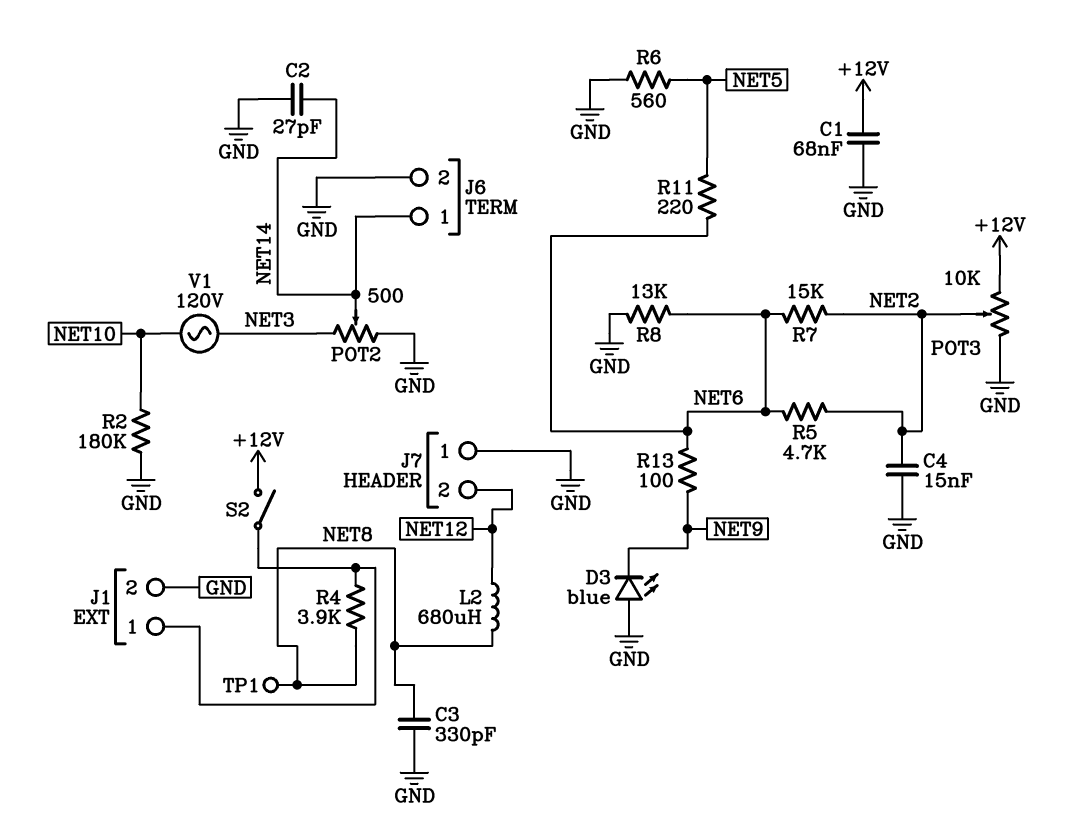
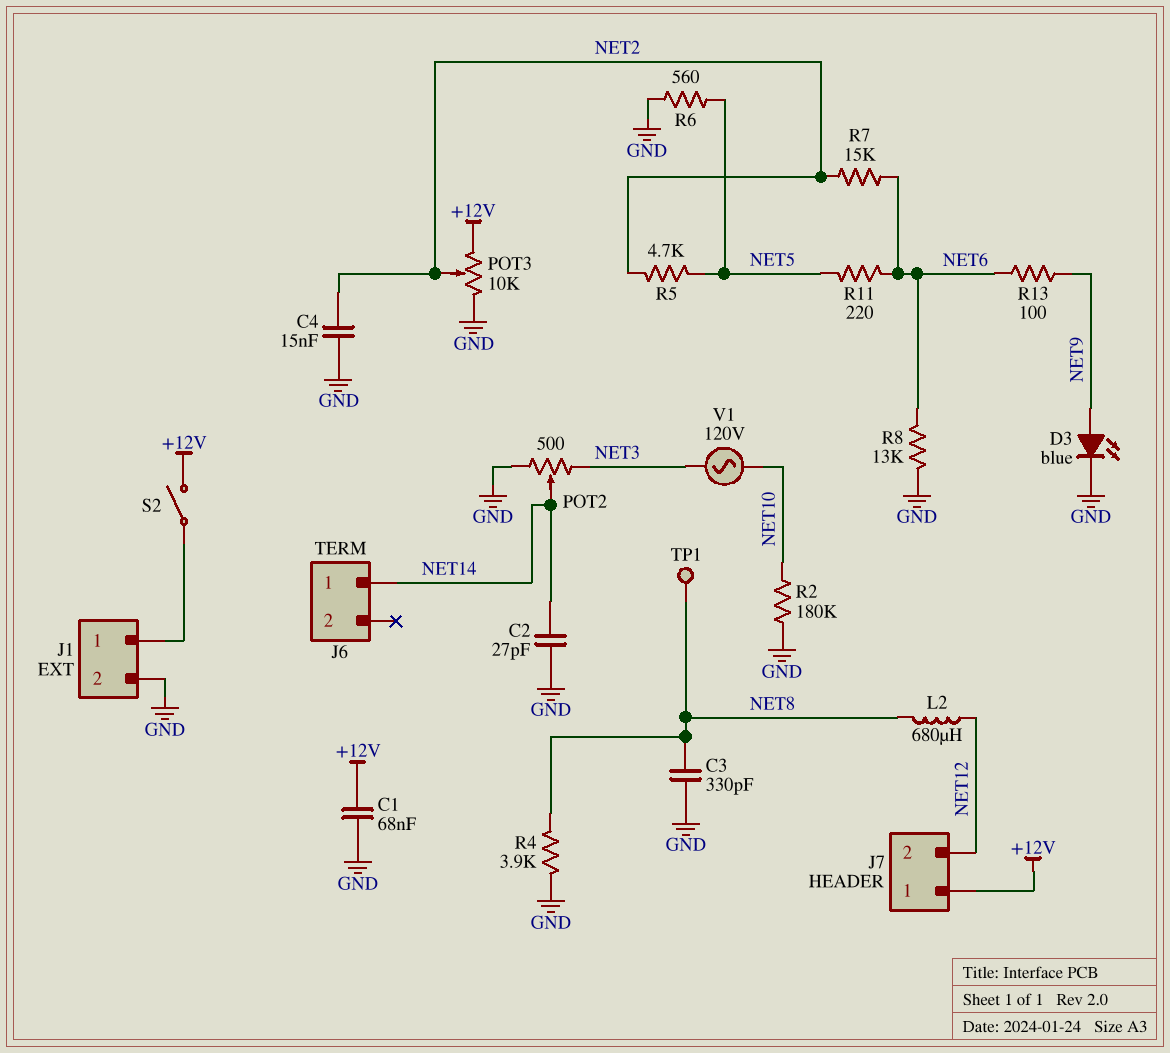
D3: LED blue (A GND, K NET9) -> LED blue (A NET9, K GND)
J6 pin 2: GND -> none
J7 pin 1: GND -> +12V
R4: 3.9k (J1/1, NET8) -> 3.9k (GND, NET8)
R5: 4.7k (NET2, NET6) -> 4.7k (NET2, NET5)

